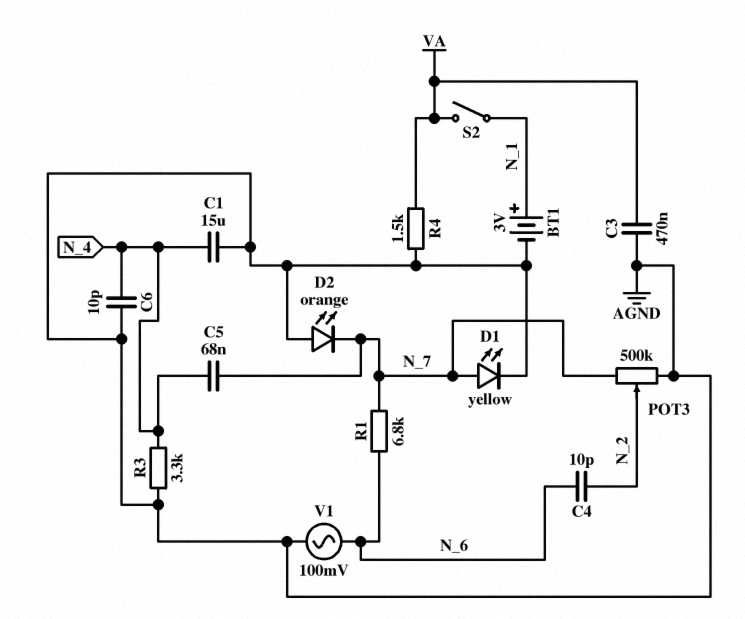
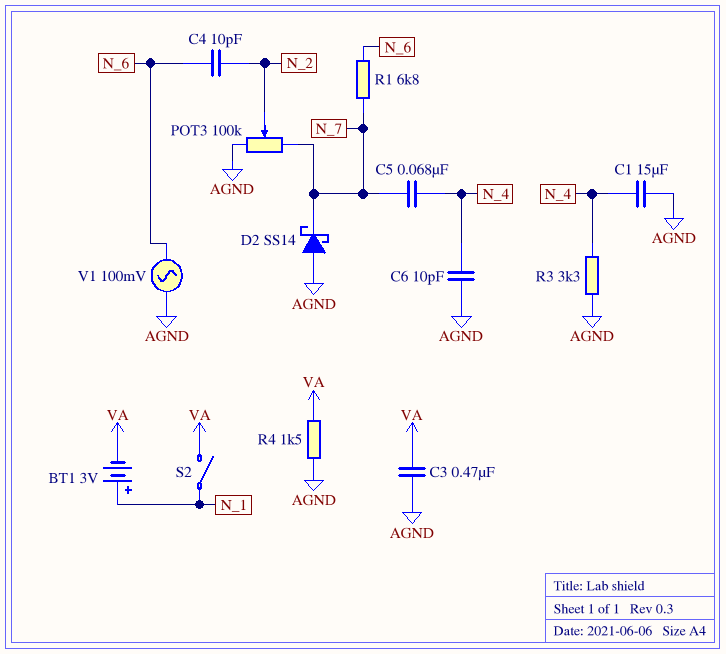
BT1: 3V (plus N_1, minus AGND) -> 3V (plus N_1, minus VA)
D1: LED yellow (A N_7, K AGND) -> none
D2: LED orange (A AGND, K N_7) -> schottky SS14 (A AGND, K N_7)
POT3: 500k (AGND, N_7, wiper N_2) -> 100k (AGND, N_7, wiper N_2)

